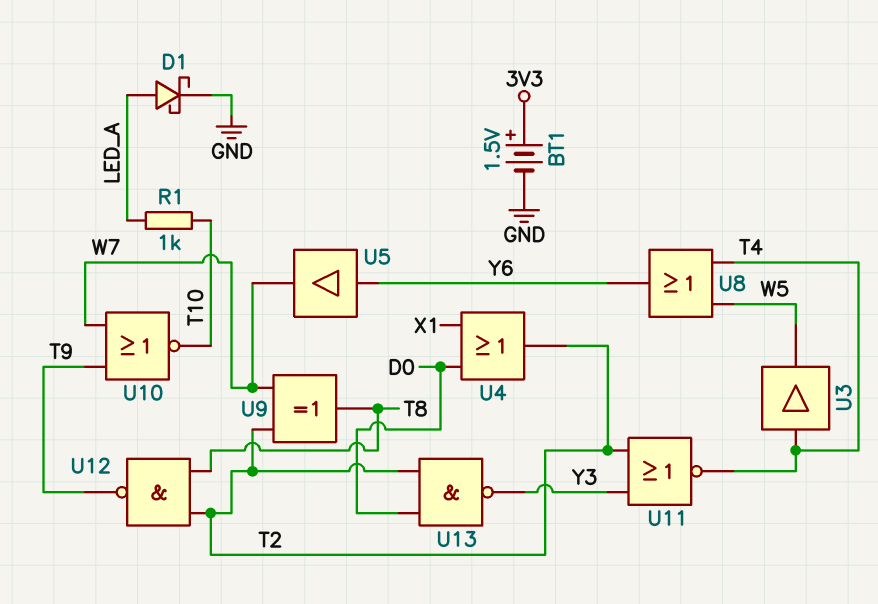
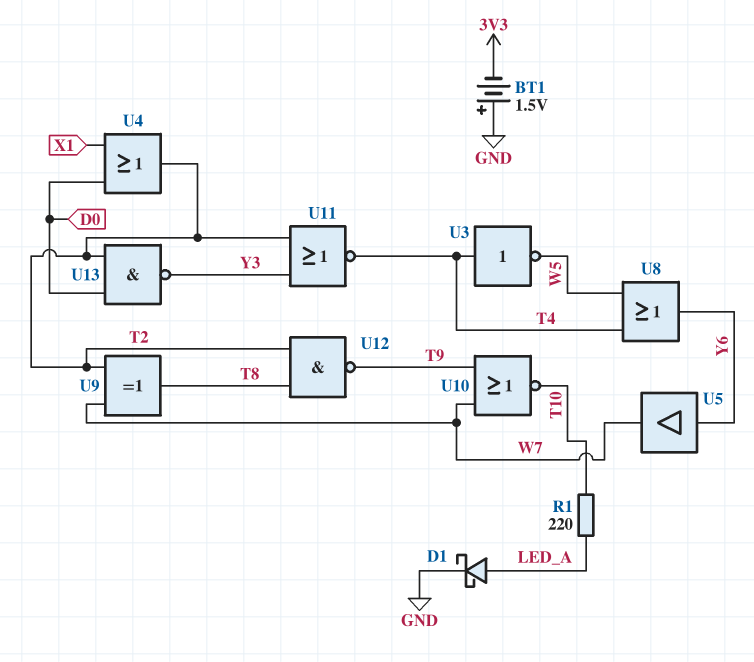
BT1: 1.5V (plus 3V3, minus GND) -> 1.5V (plus GND, minus 3V3)
R1: 1k (LED_A, T10) -> 220 (LED_A, T10)
U3: buffer (in T4, out W5) -> NOT (in T4, out W5)

